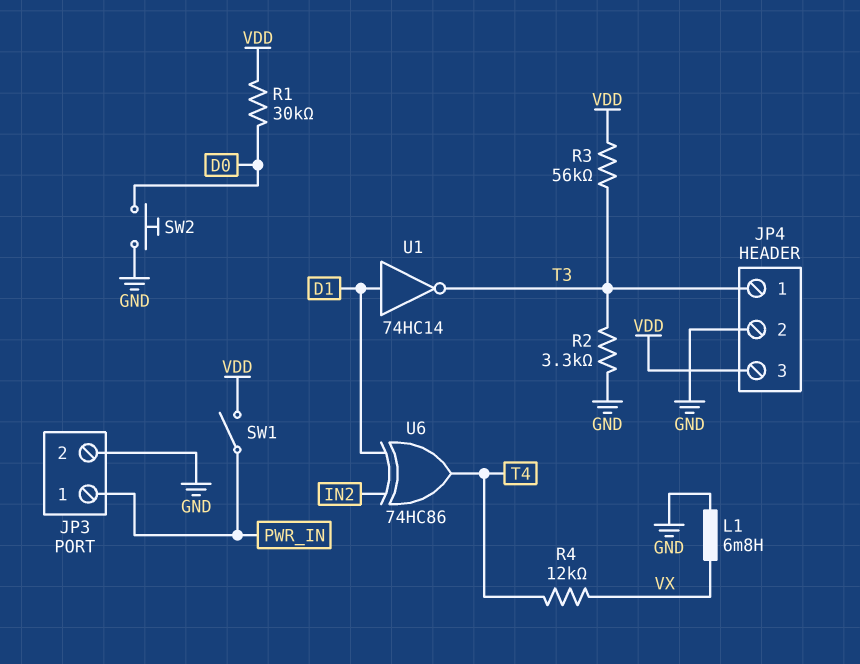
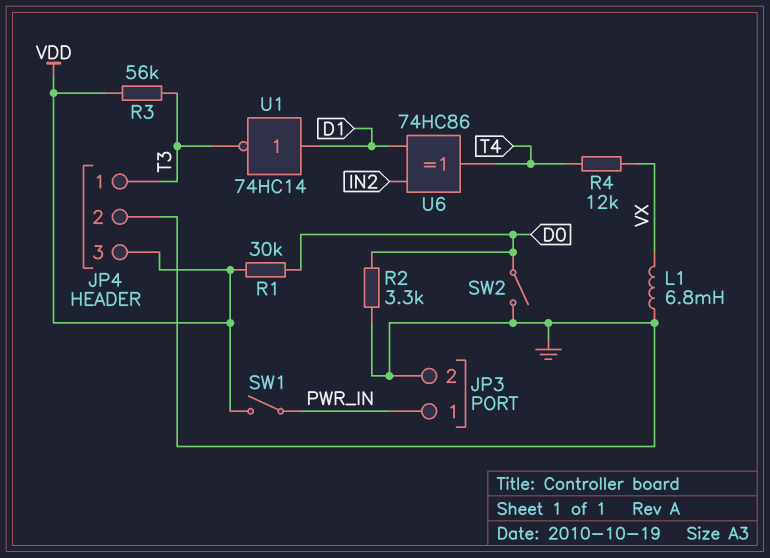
R2: 3.3k (GND, T3) -> 3.3k (D0, GND)
SW2: button (D0, GND) -> switch (D0, GND)

